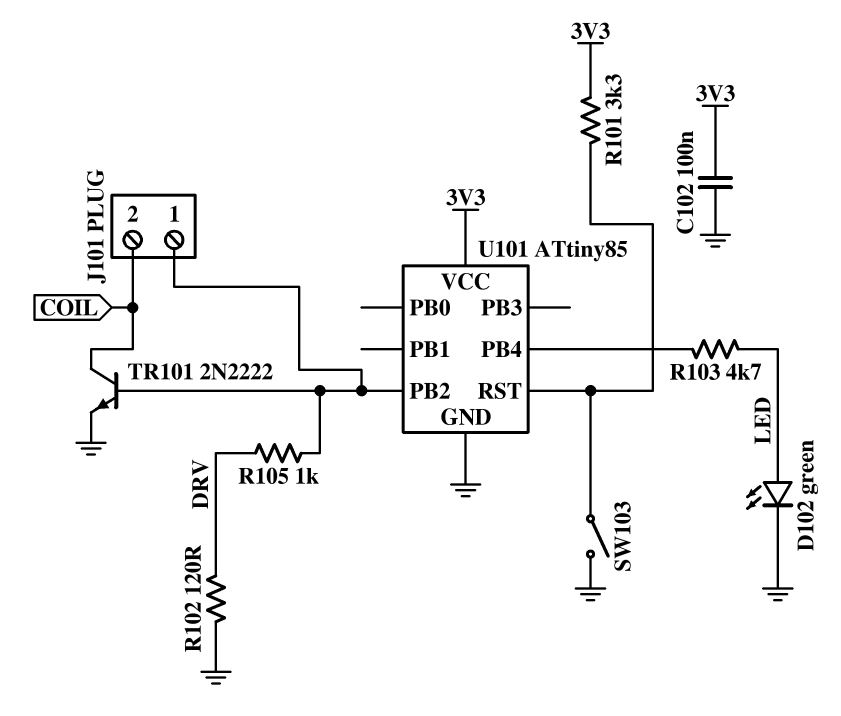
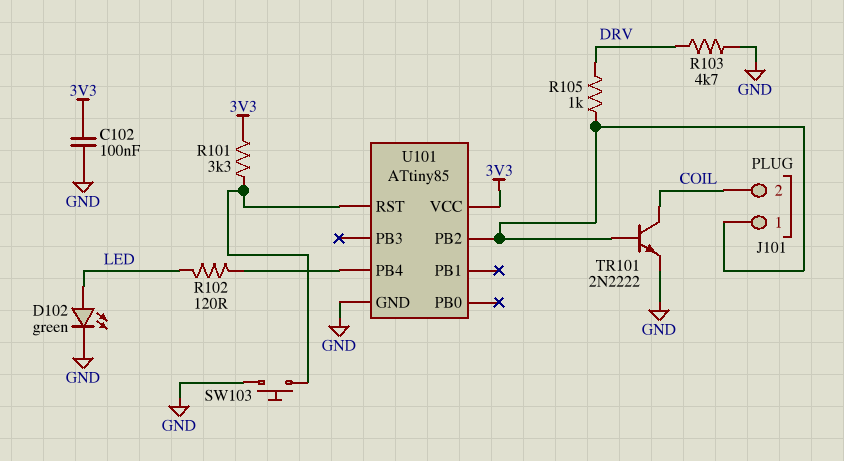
R102: 120 (DRV, GND) -> 120 (LED, U101/PB4)
R103: 4.7k (LED, U101/PB4) -> 4.7k (DRV, GND)
SW103: switch (GND, U101/RST) -> button (GND, U101/RST)

